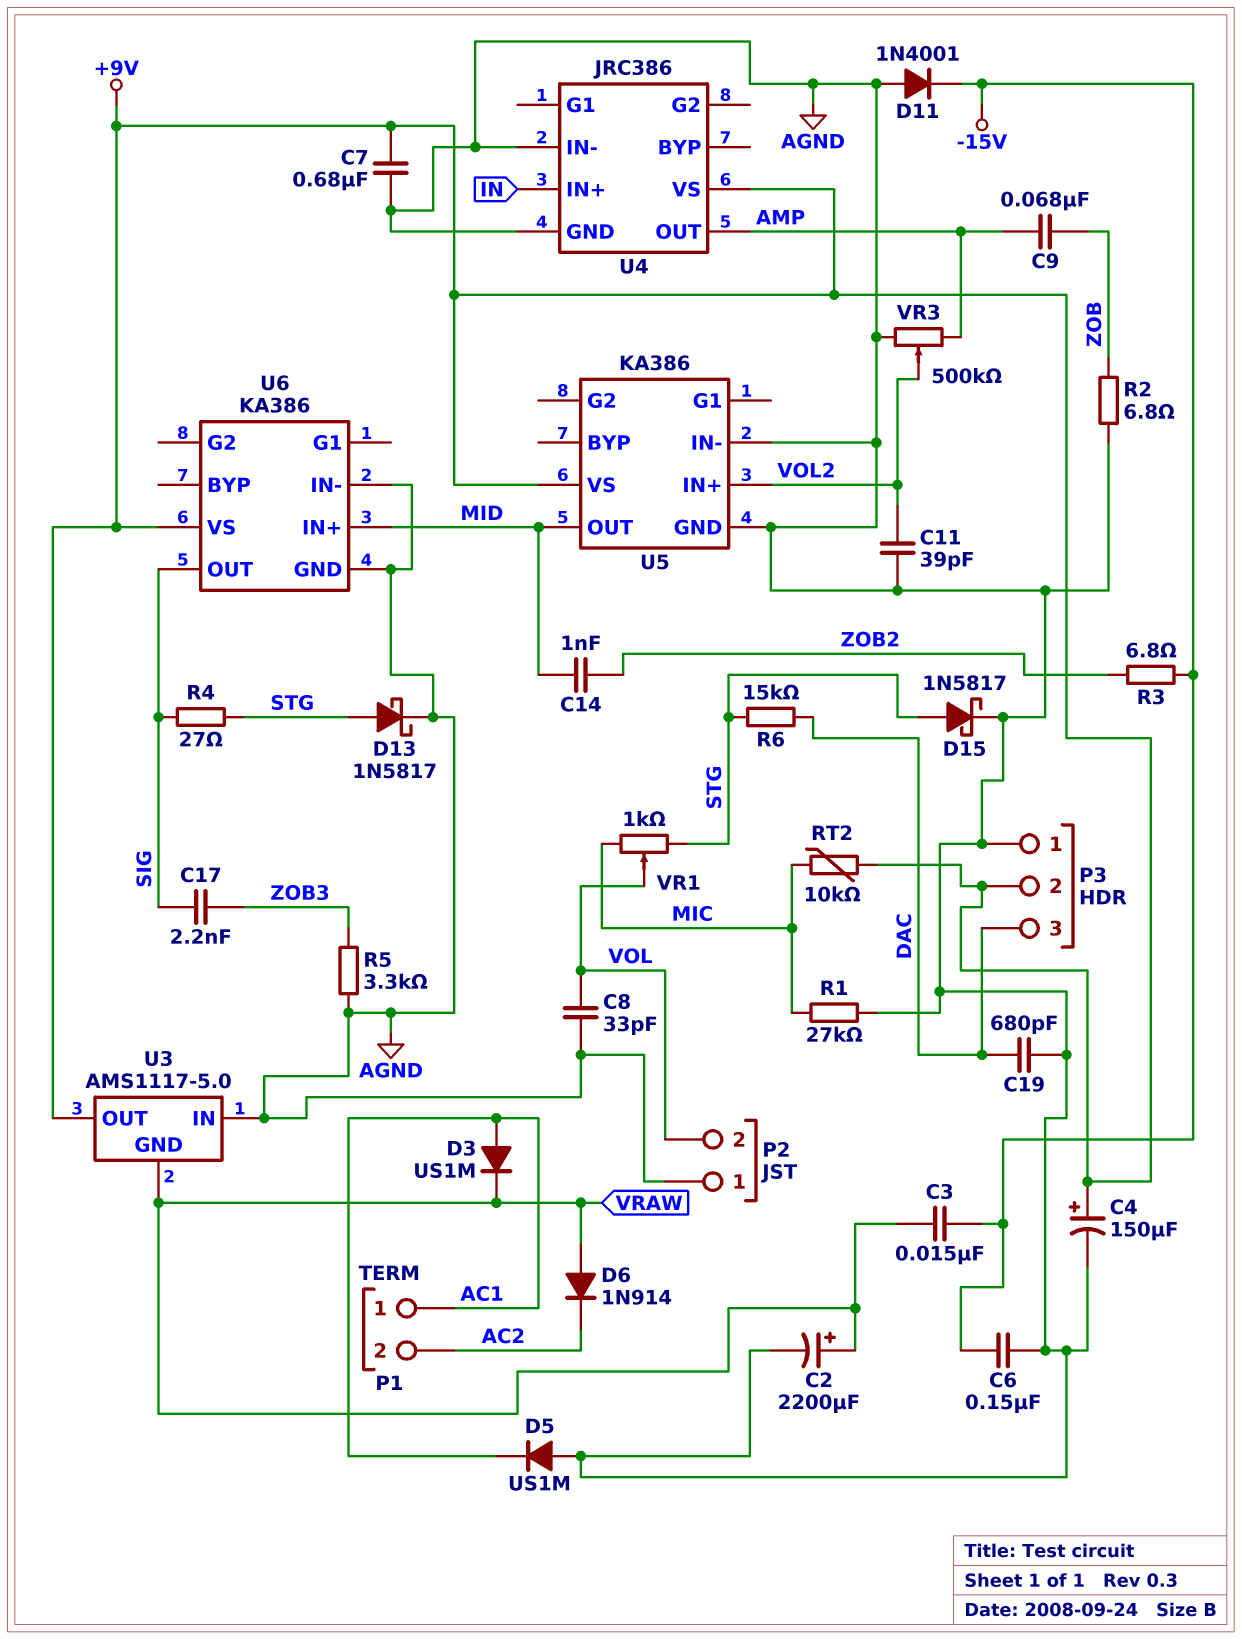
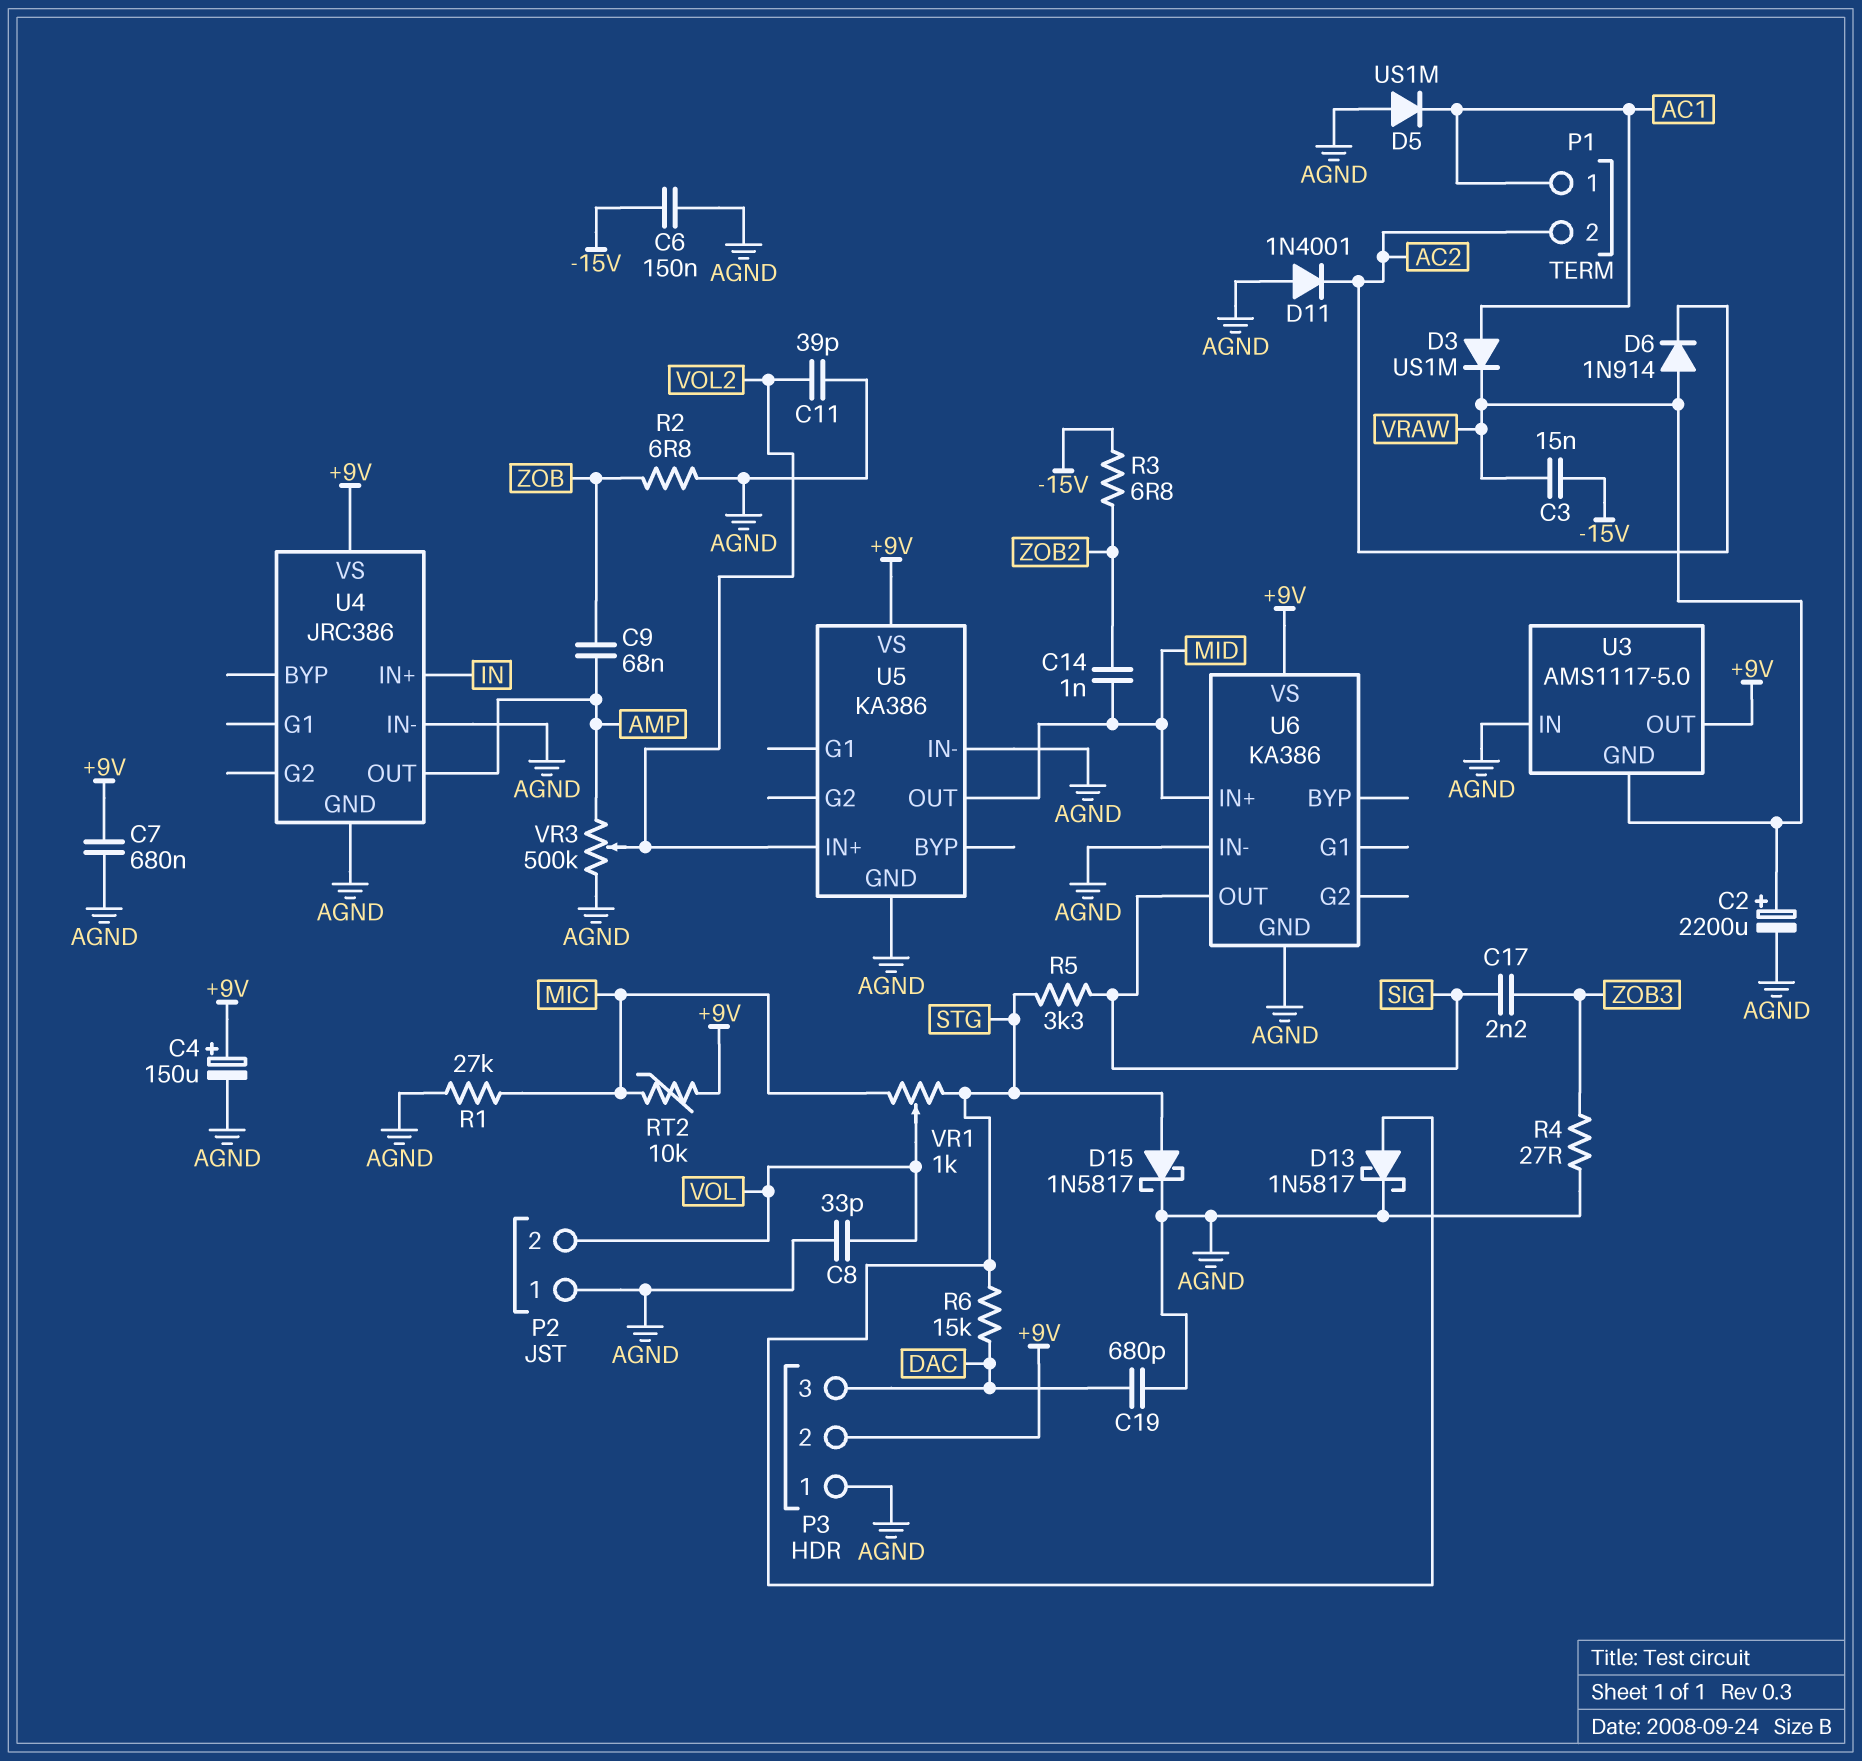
D11: diode 1N4001 (A AGND, K -15V) -> diode 1N4001 (A AGND, K AC2)
R4: 27 (SIG, STG) -> 27 (AGND, ZOB3)
R5: 3.3k (AGND, ZOB3) -> 3.3k (SIG, STG)

